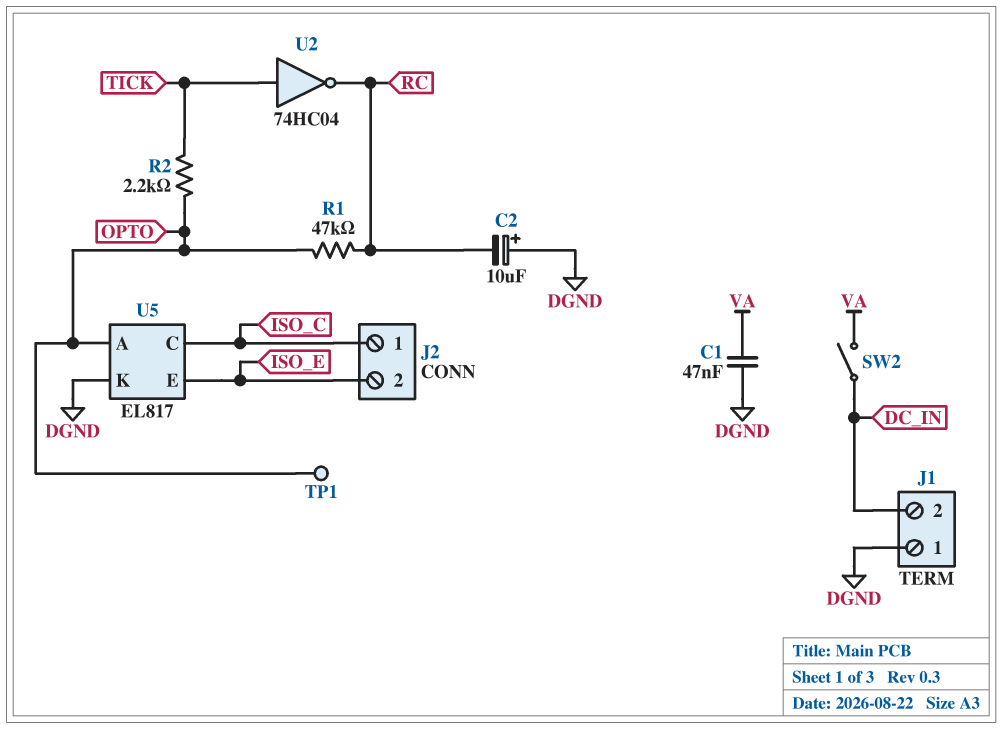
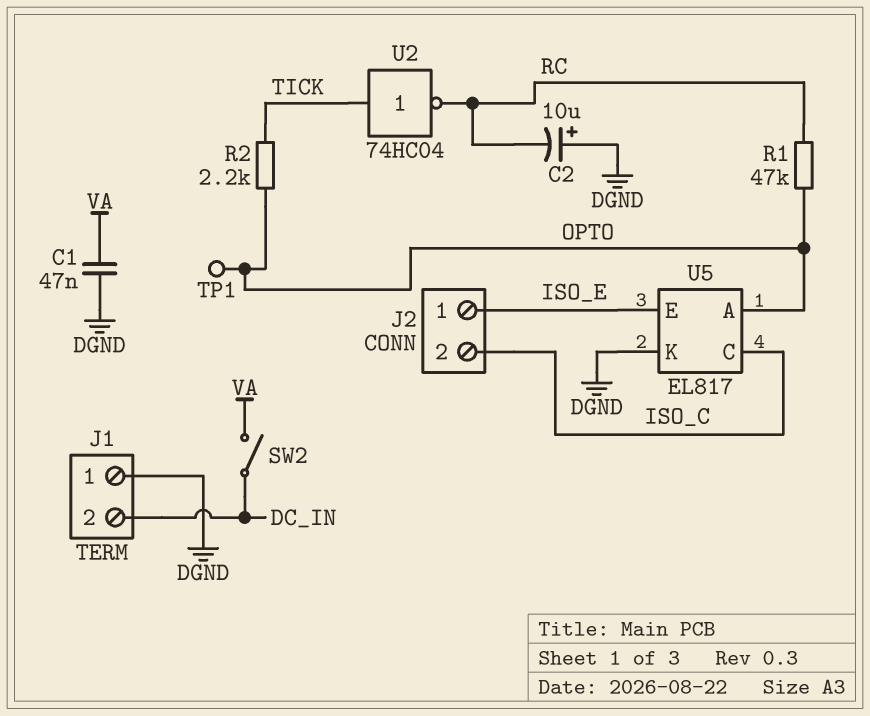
J2 pin 1: ISO_C -> ISO_E
J2 pin 2: ISO_E -> ISO_C

